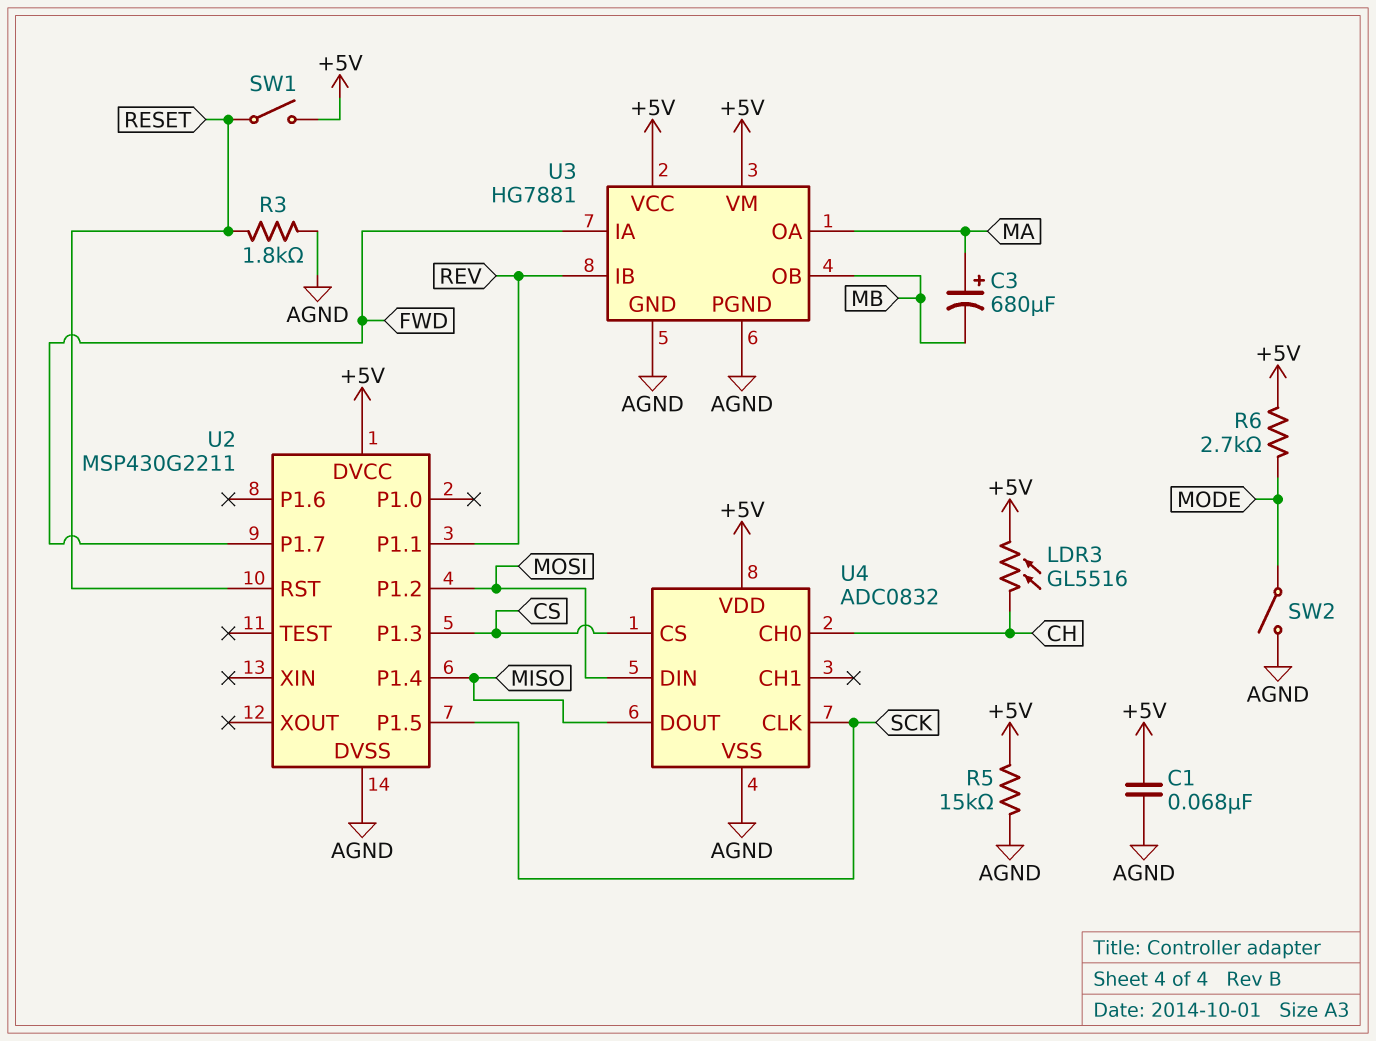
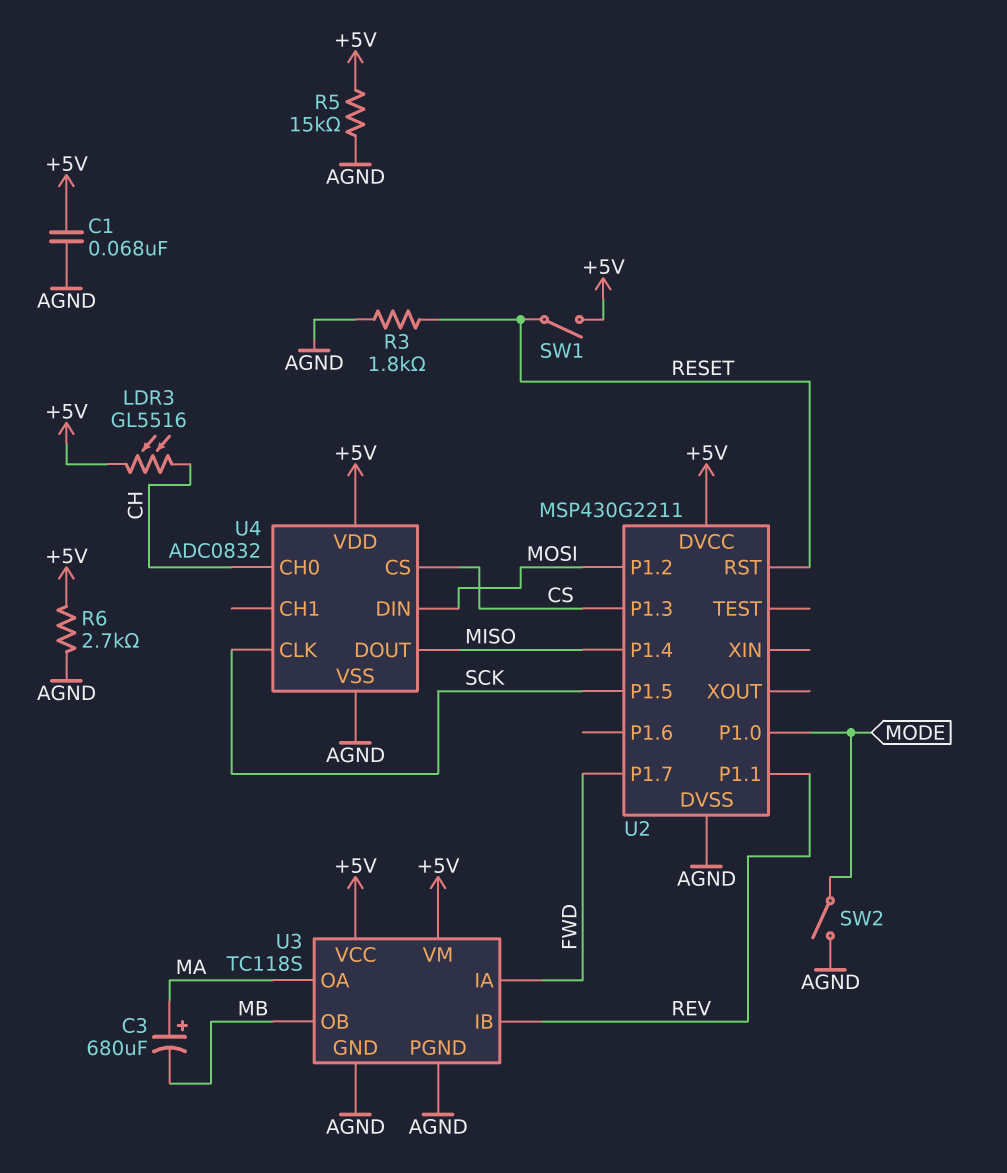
R6: 2.7k (+5V, MODE) -> 2.7k (+5V, AGND)
U2 pin P1.0: none -> MODE
U3: HG7881 -> TC118S

